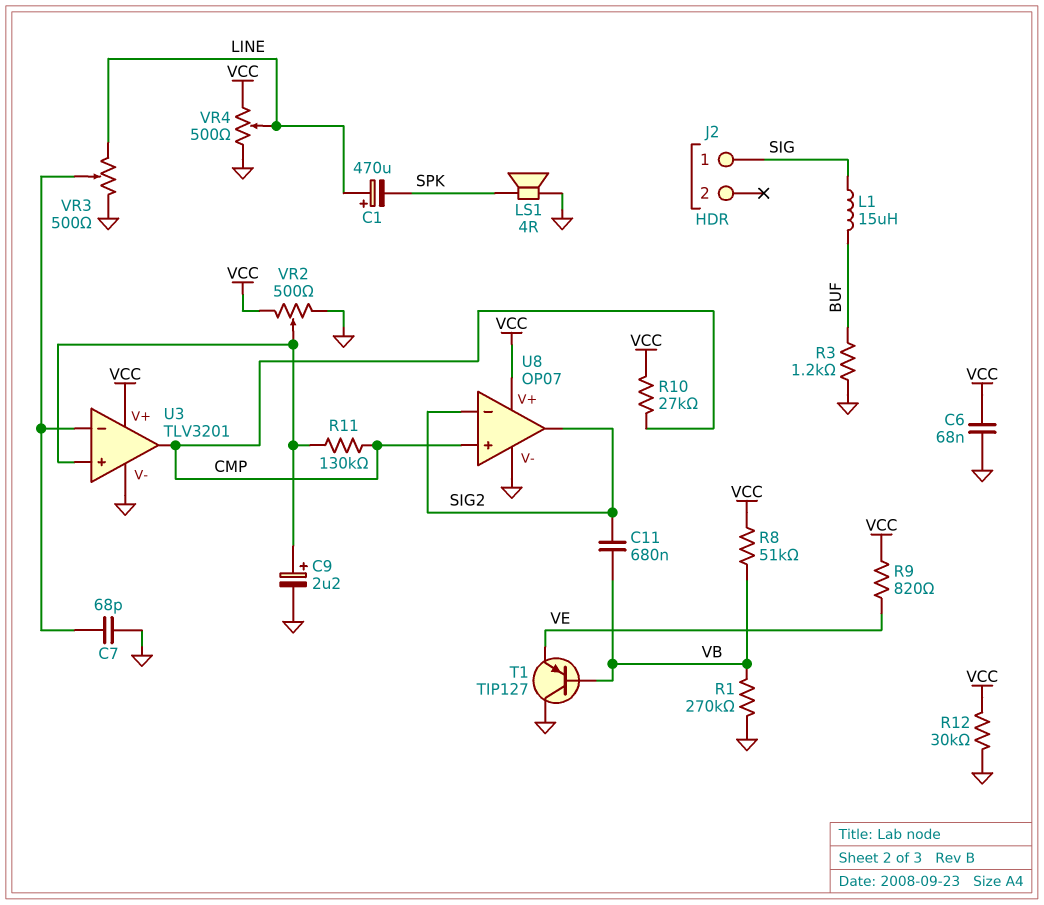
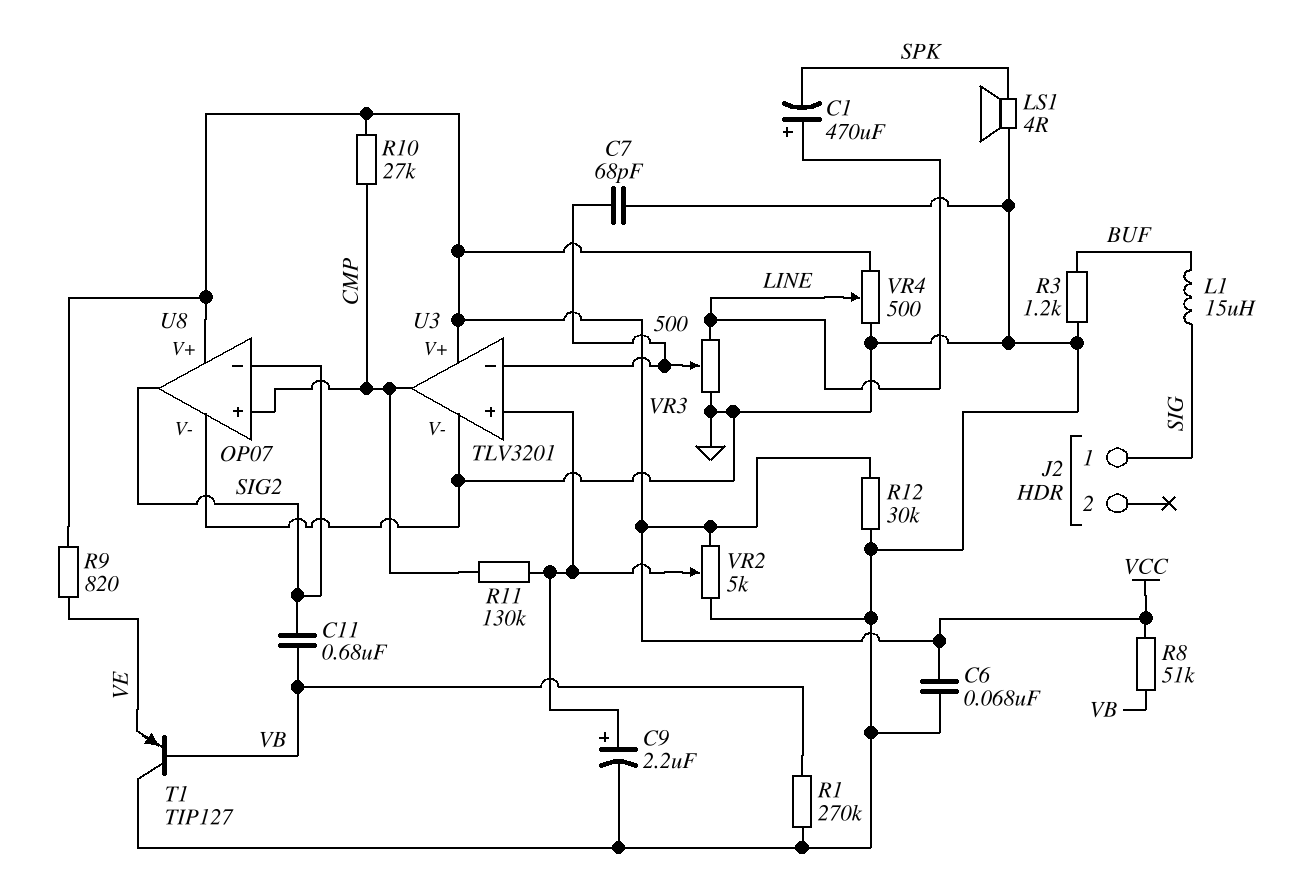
VR2: 500 (GND, VCC, wiper U3/in+) -> 5k (GND, VCC, wiper U3/in+)

